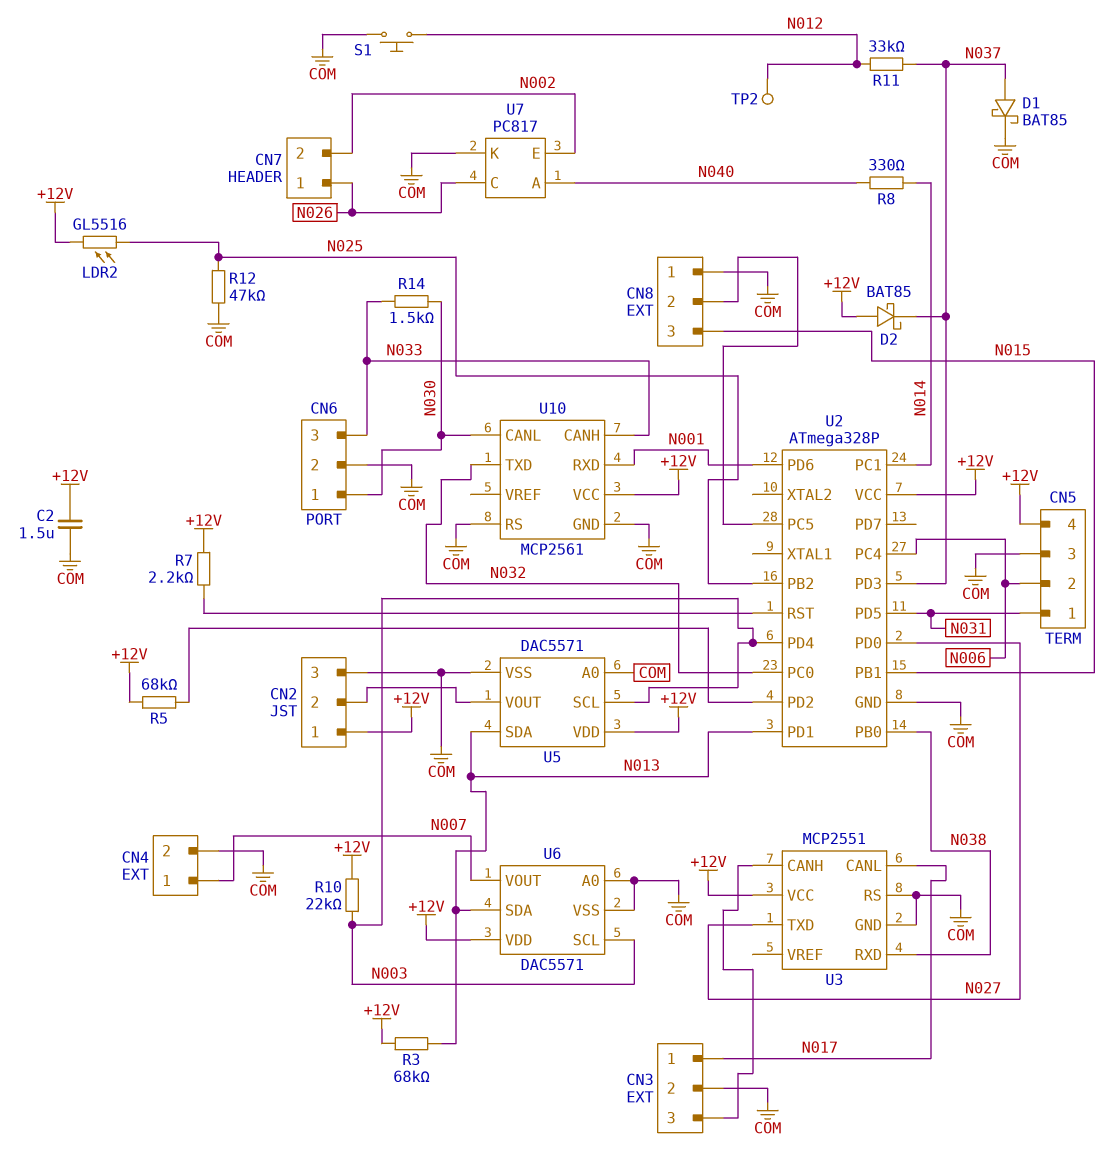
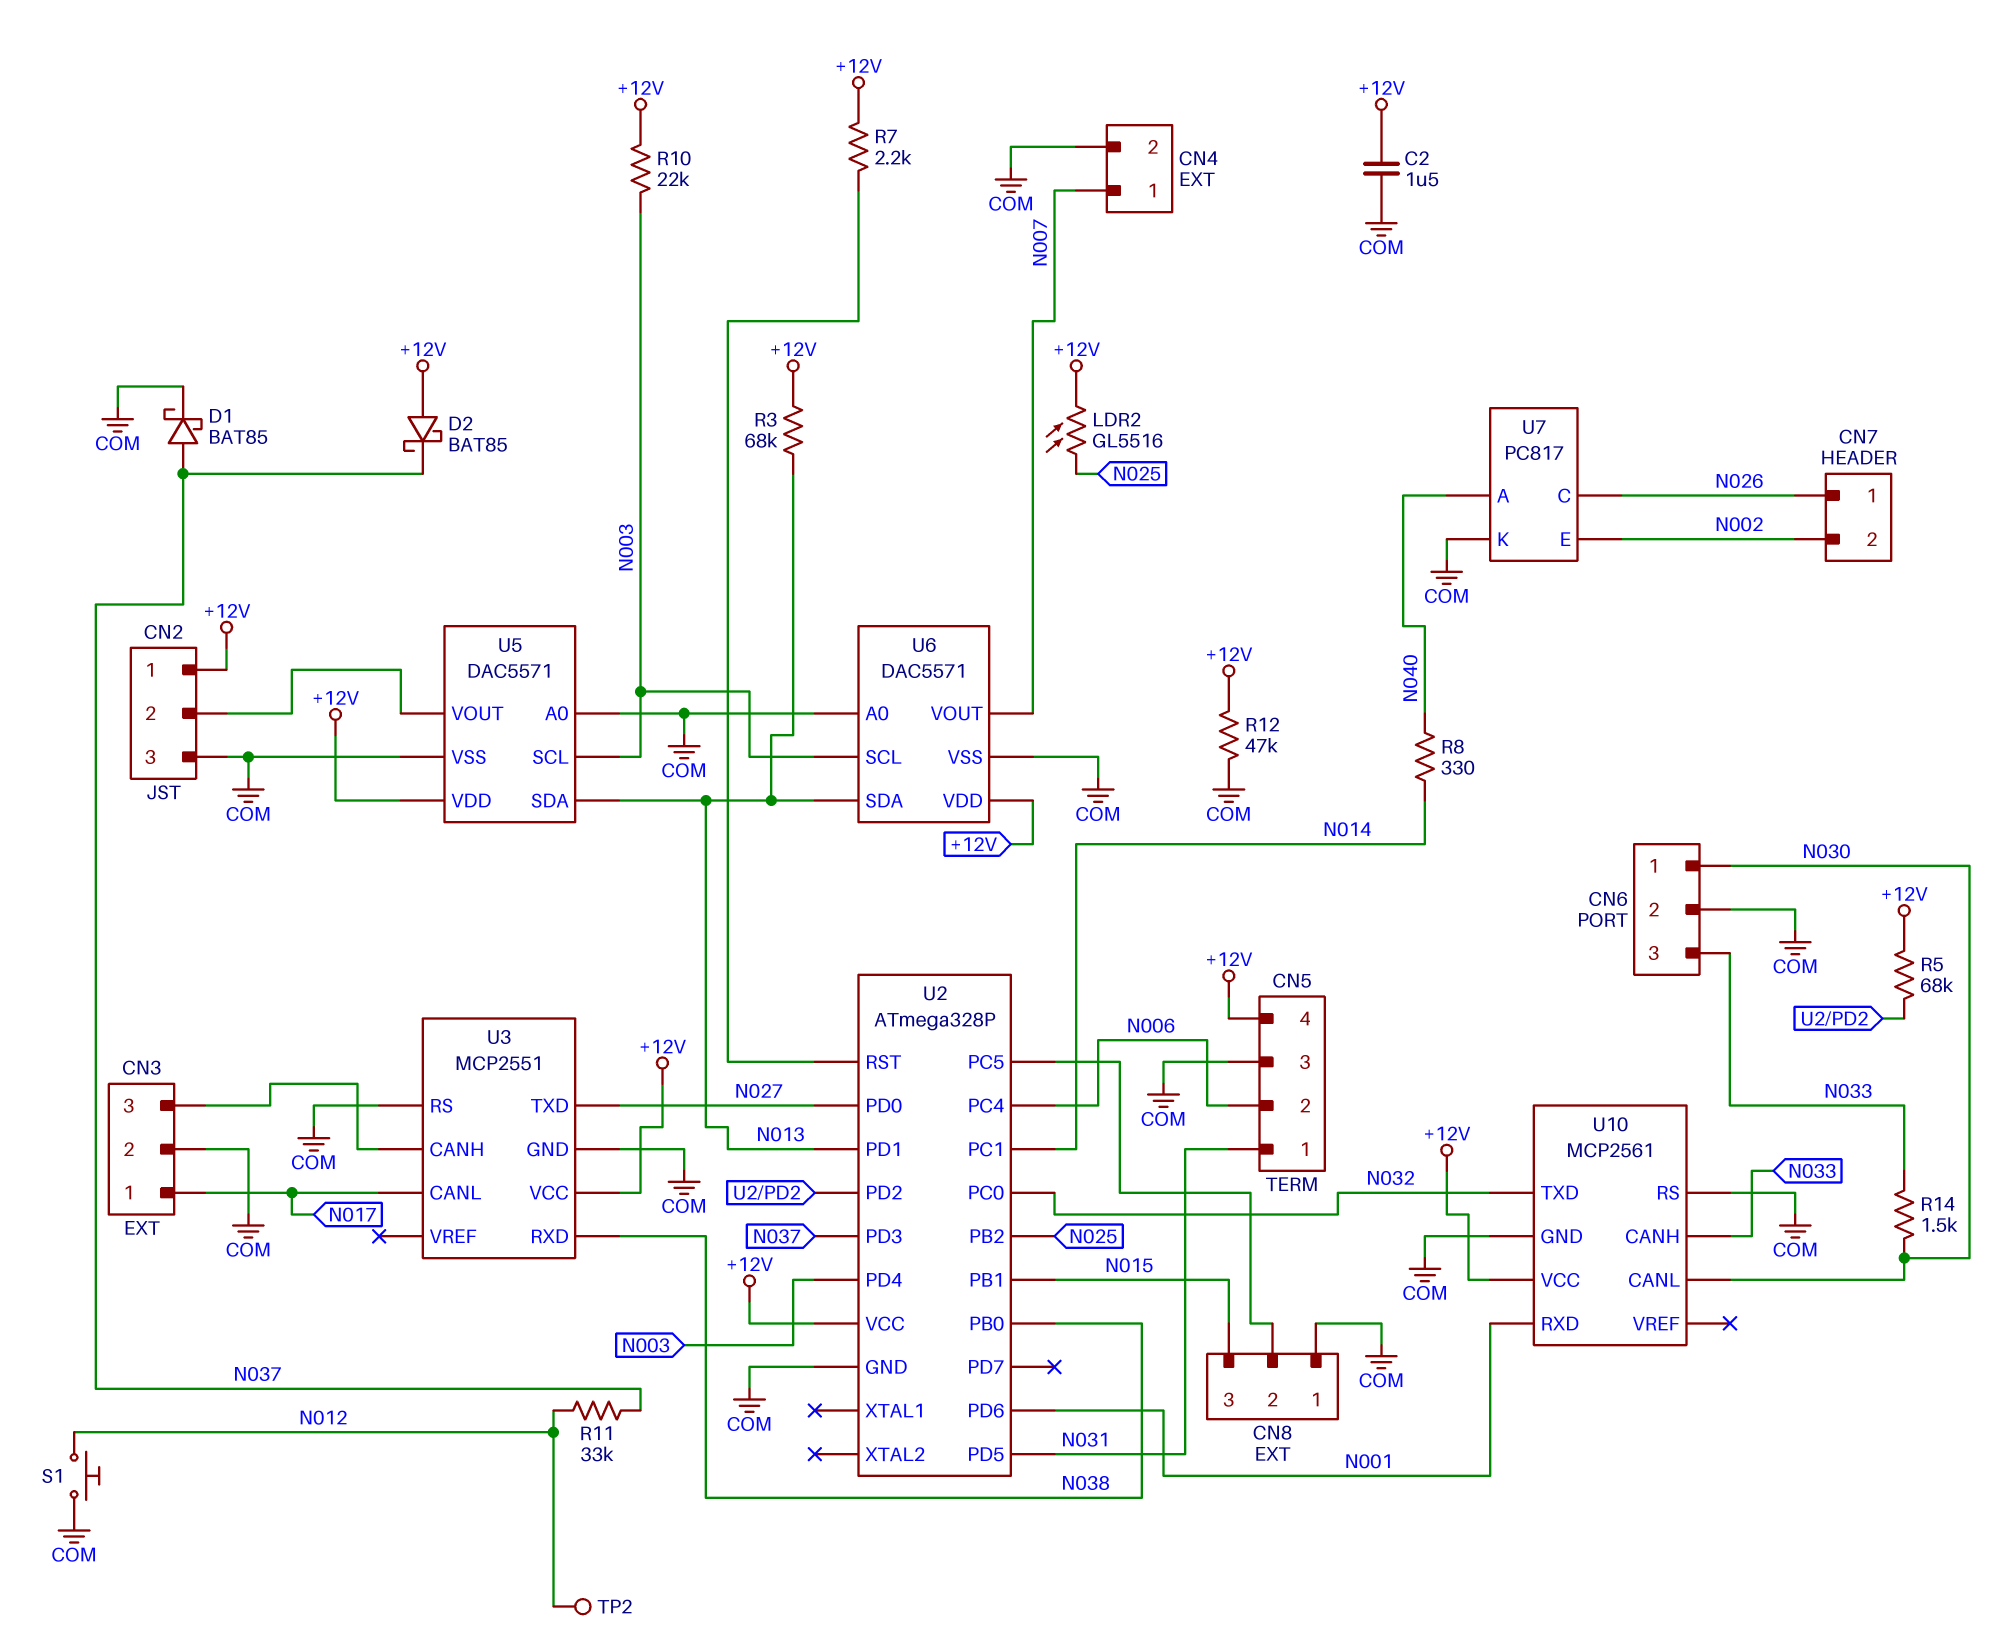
R12: 47k (COM, N025) -> 47k (+12V, COM)

